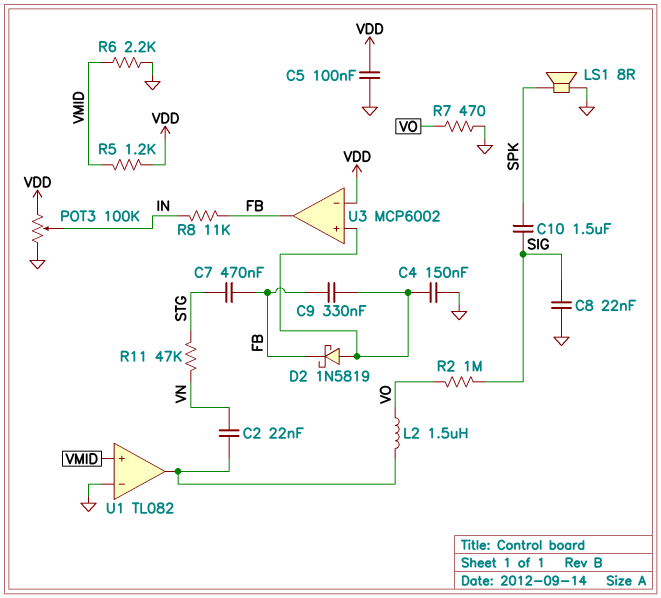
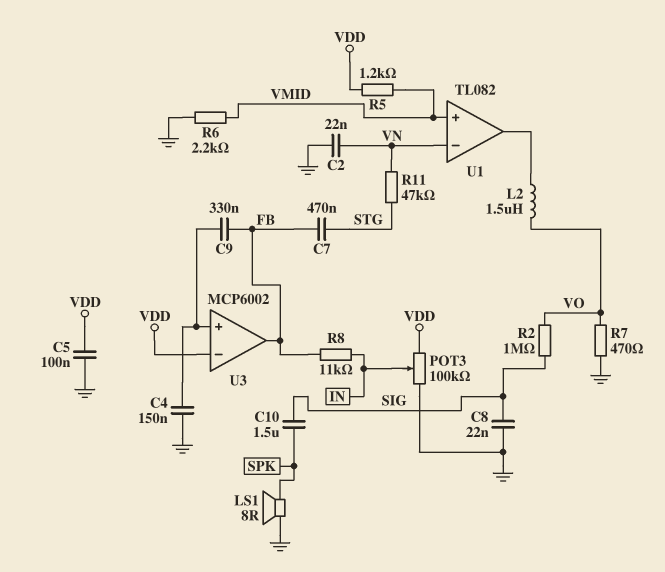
C2: 22nF (U1/out, VN) -> 22nF (GND, VN)
D2: schottky 1N5819 (A U3/in+, K FB) -> none
U1 pin in-: GND -> VN

